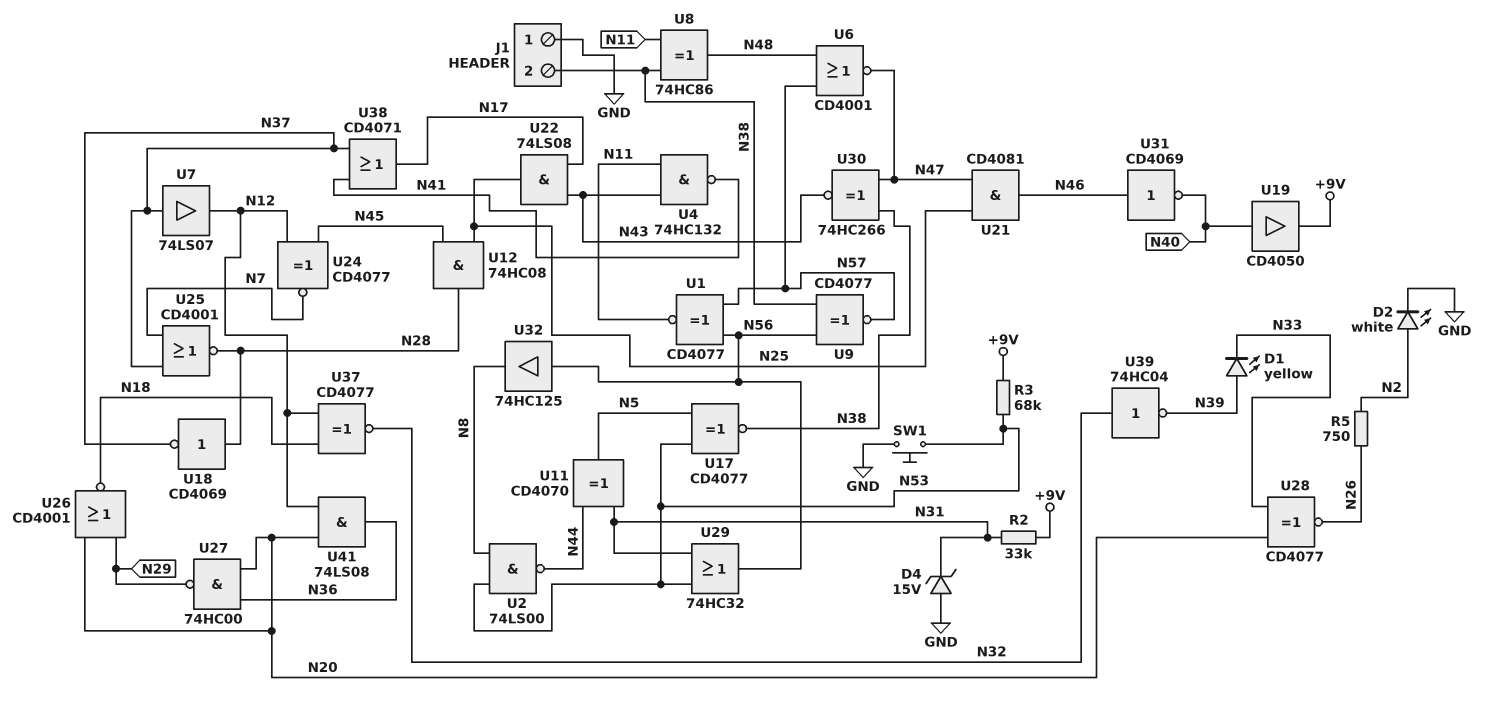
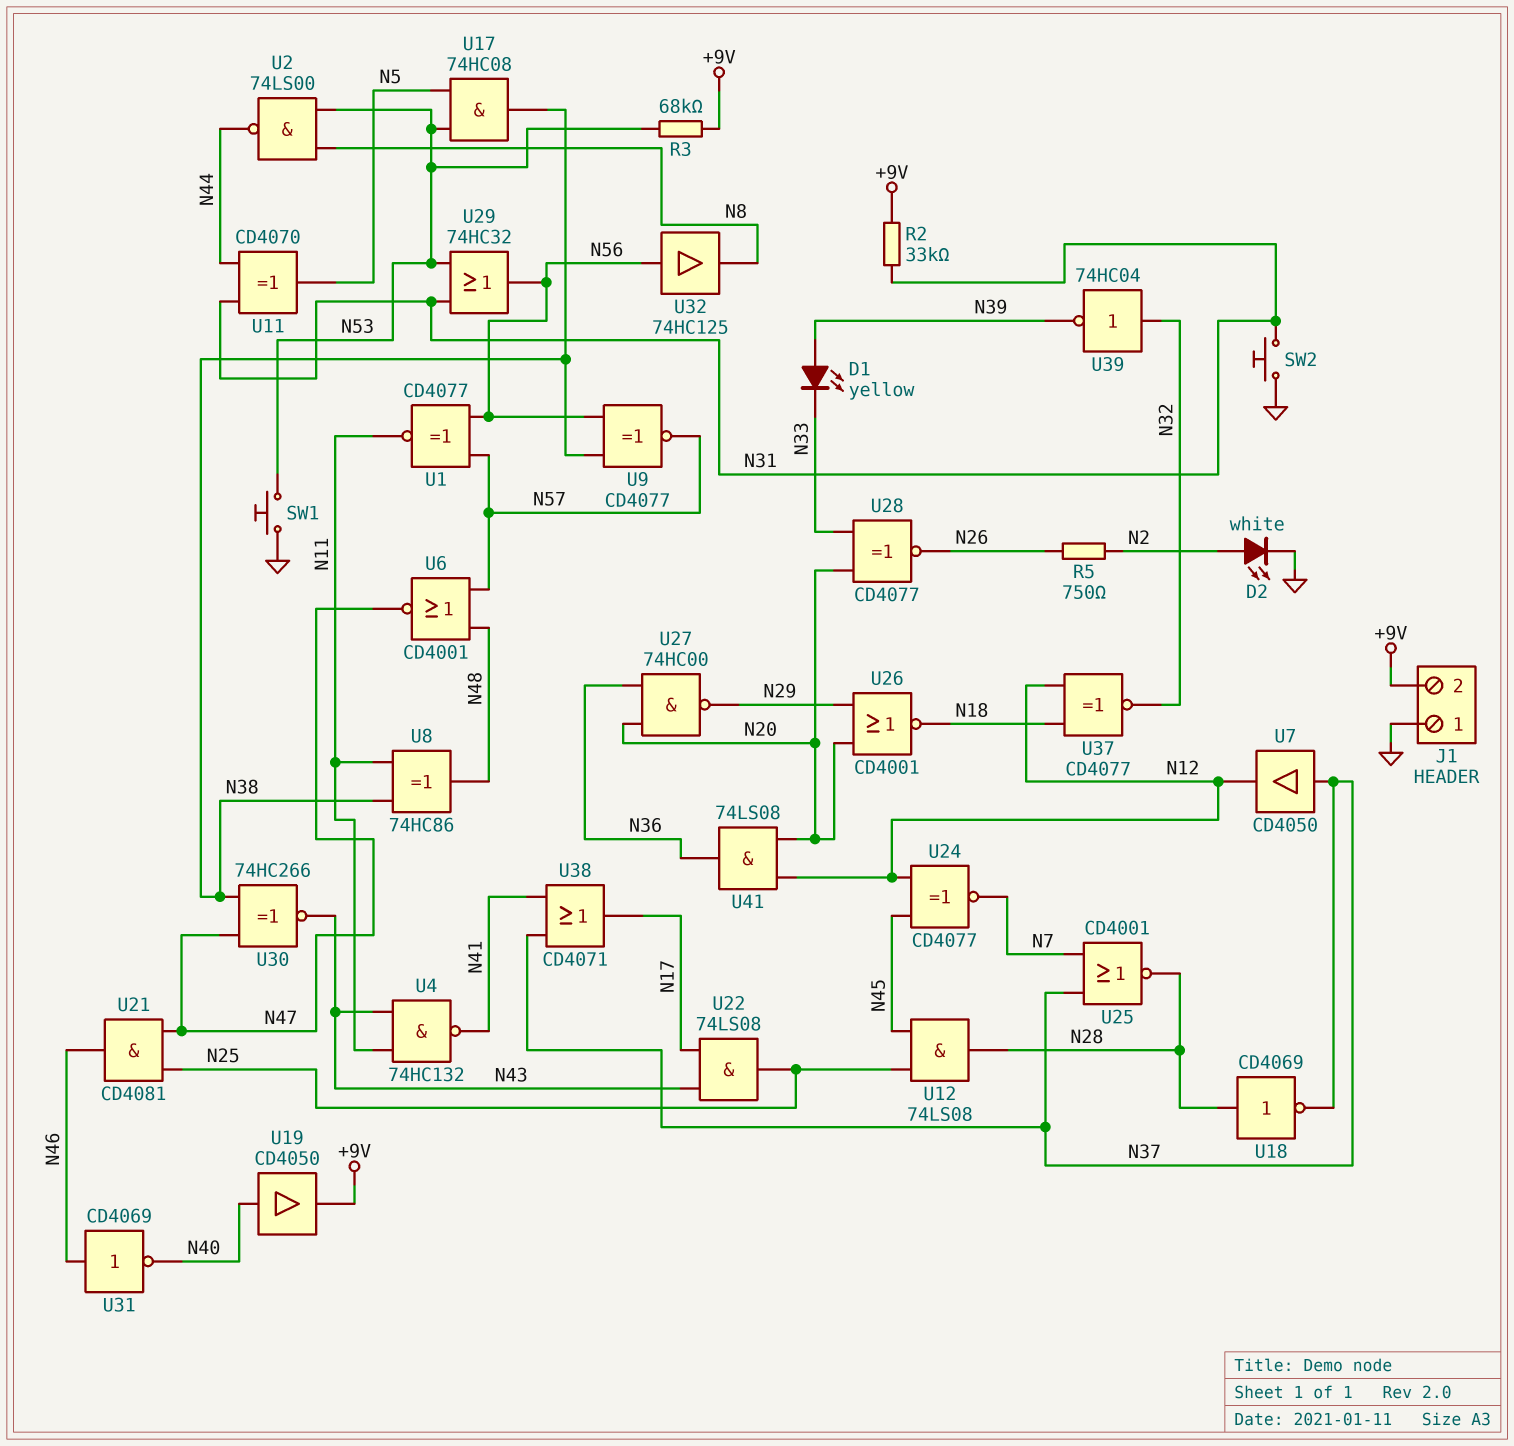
D4: zener 15V (A GND, K N31) -> none
J1 pin 2: N38 -> +9V
SW2: none -> button (GND, N31)
U7: buffer 74LS07 (in N37, out N12) -> buffer CD4050 (in N37, out N12)
U12: AND 74HC08 (in N25, in N45, out N28) -> AND 74LS08 (in N25, in N45, out N28)
U17: XNOR CD4077 (in N5, in N53, out N38) -> AND 74HC08 (in N5, in N53, out N38)

